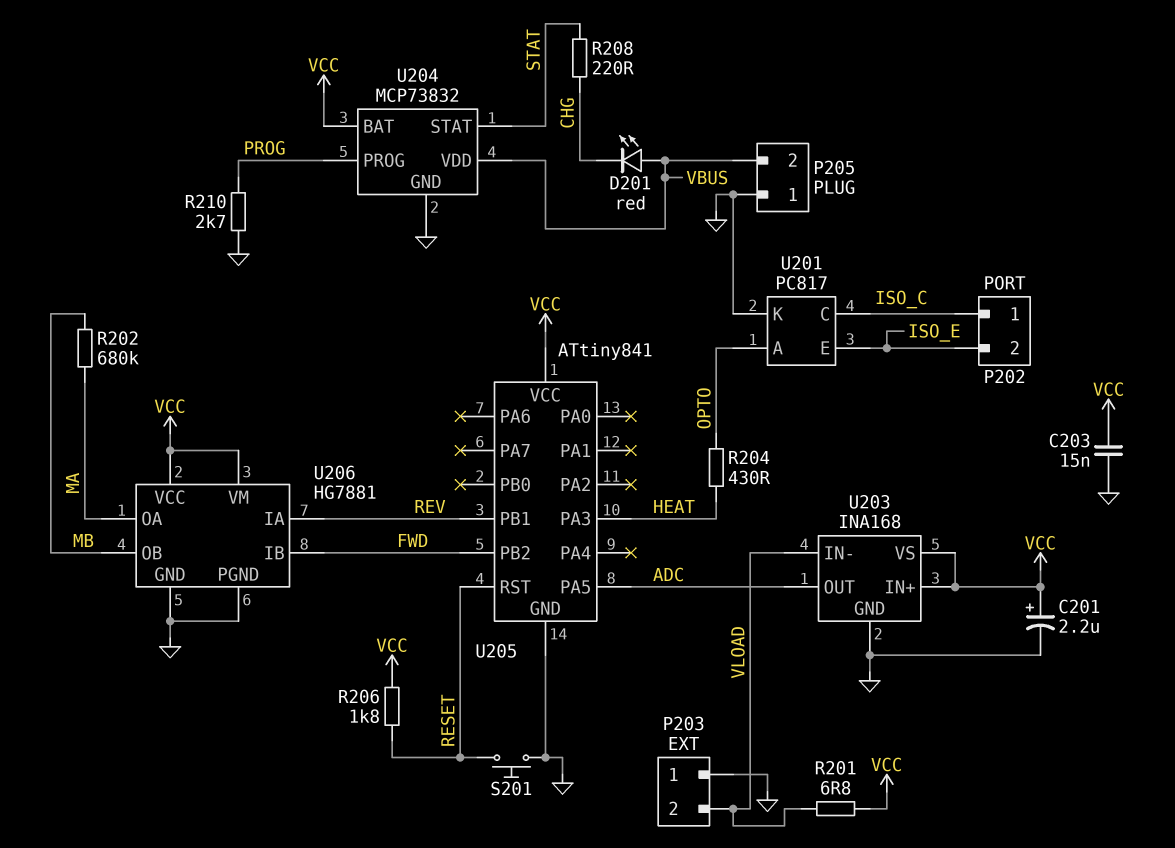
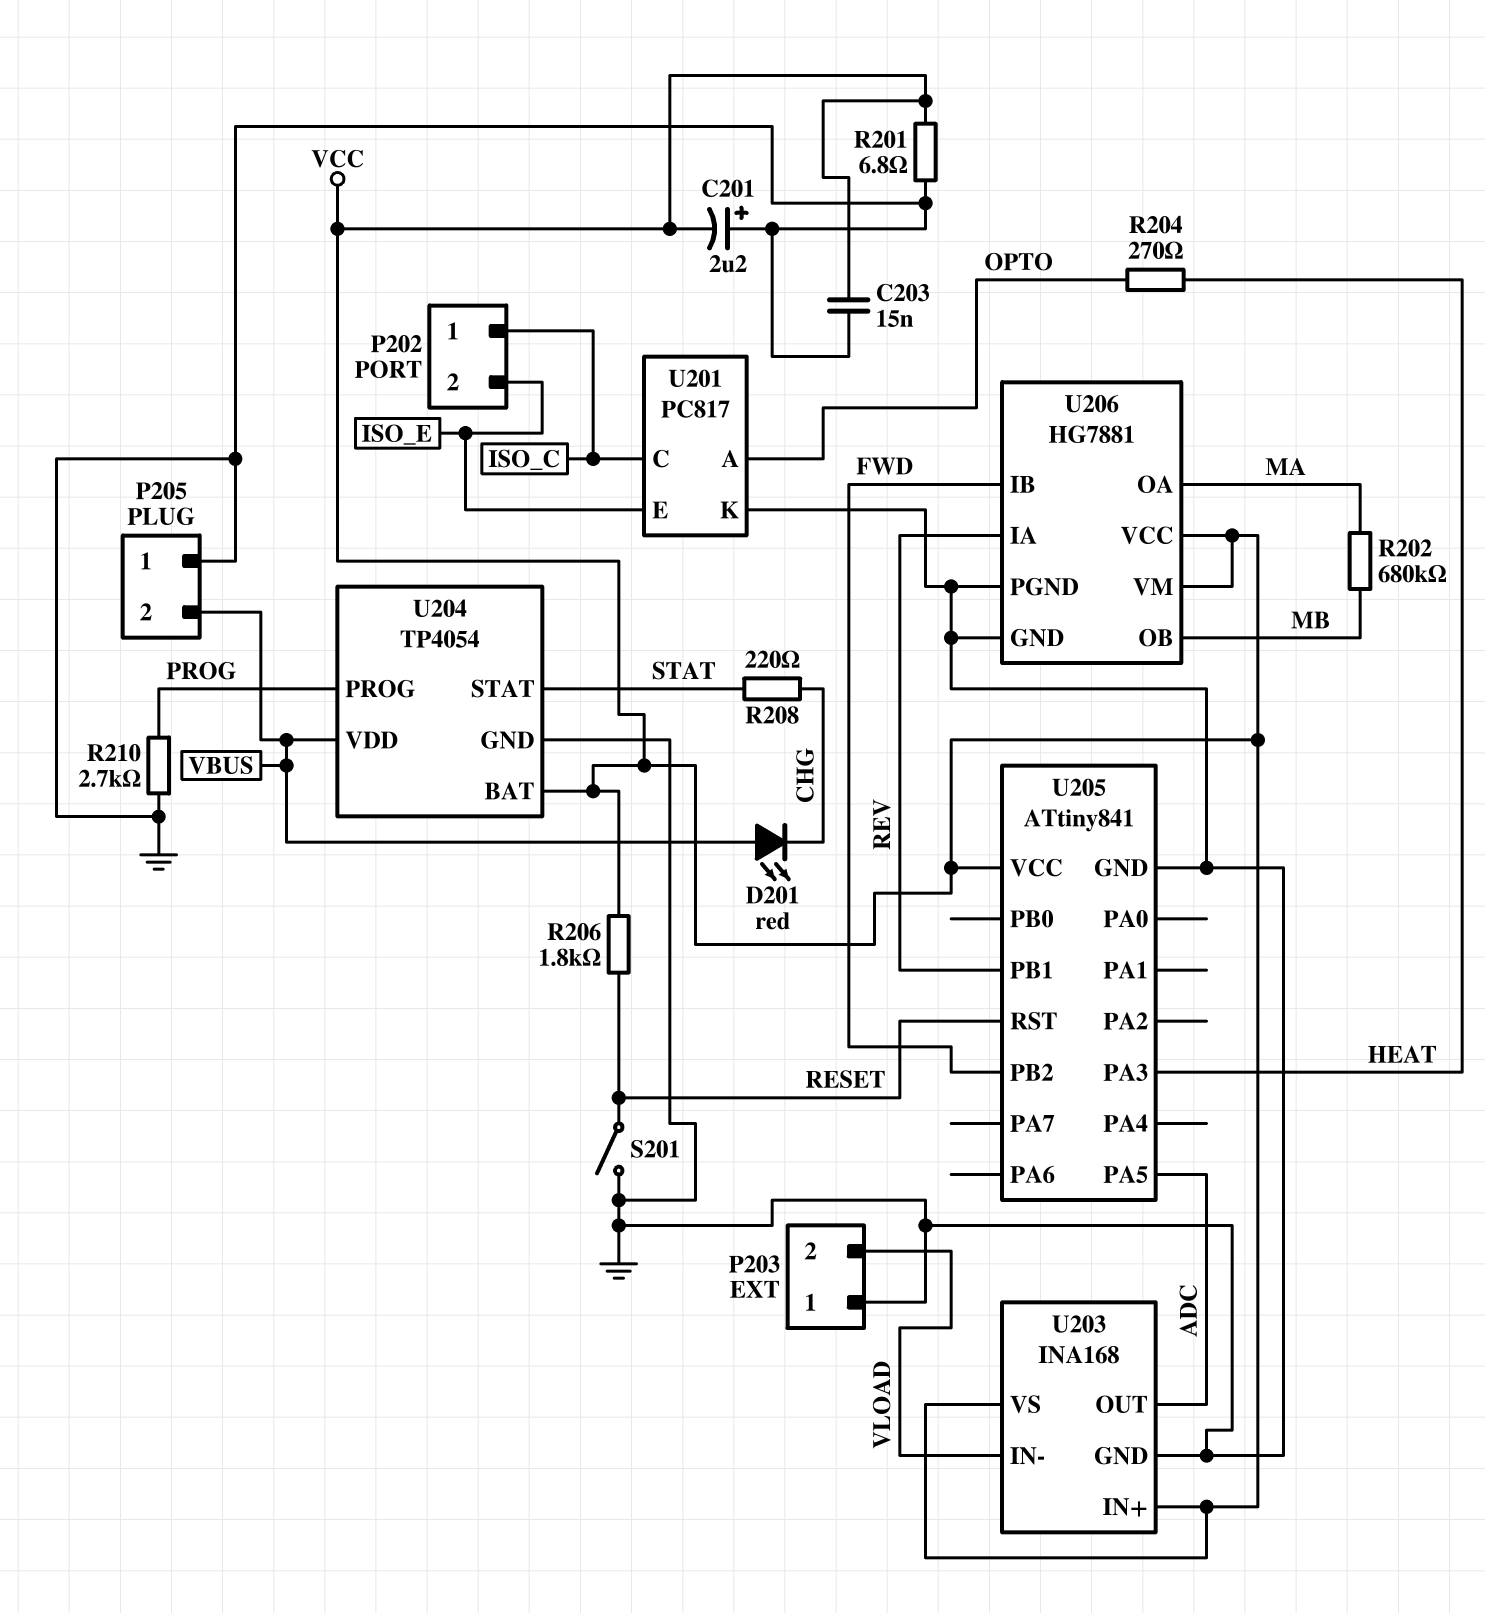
C201: 2.2uF (plus VCC, minus GND) -> 2.2uF (plus GND, minus VCC)
R201: 6.8 (VCC, VLOAD) -> 6.8 (GND, VCC)
R204: 430 (HEAT, OPTO) -> 270 (HEAT, OPTO)
S201: button (GND, RESET) -> switch (GND, RESET)
U204: MCP73832 -> TP4054

